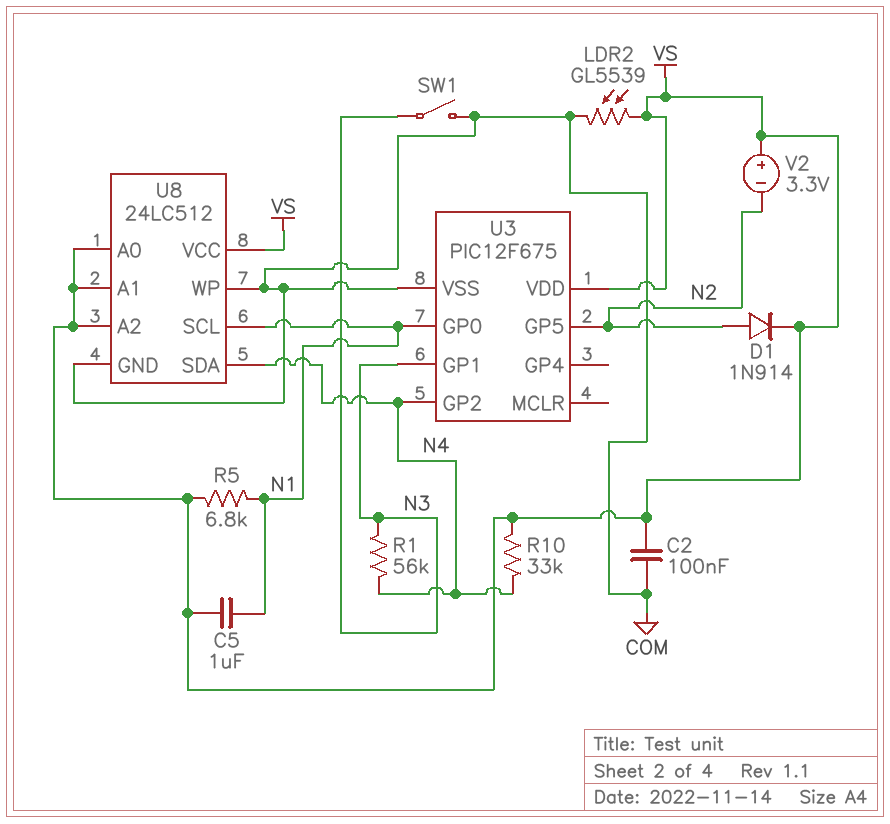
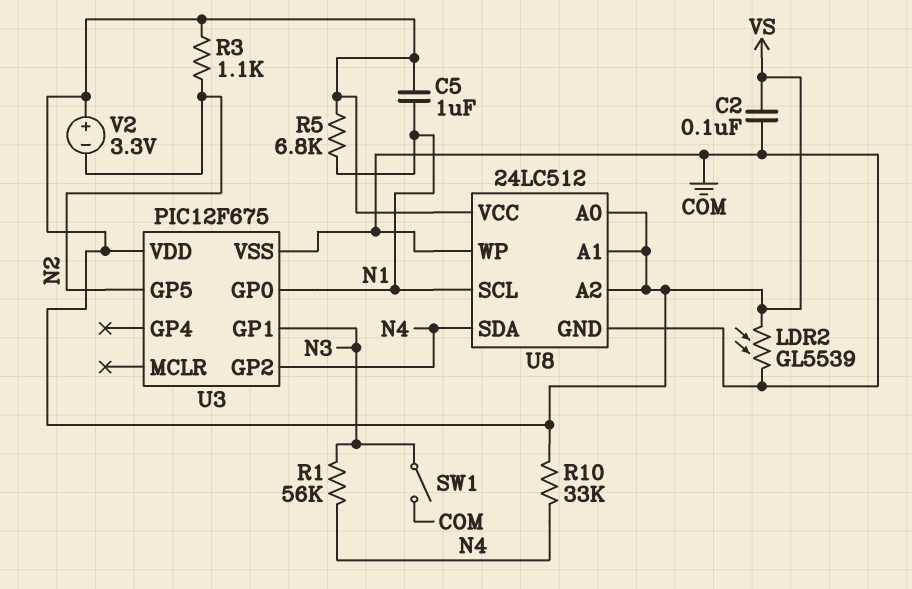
D1: diode 1N914 (A N2, K VS) -> none
R3: none -> 1.1k (N2, VS)

